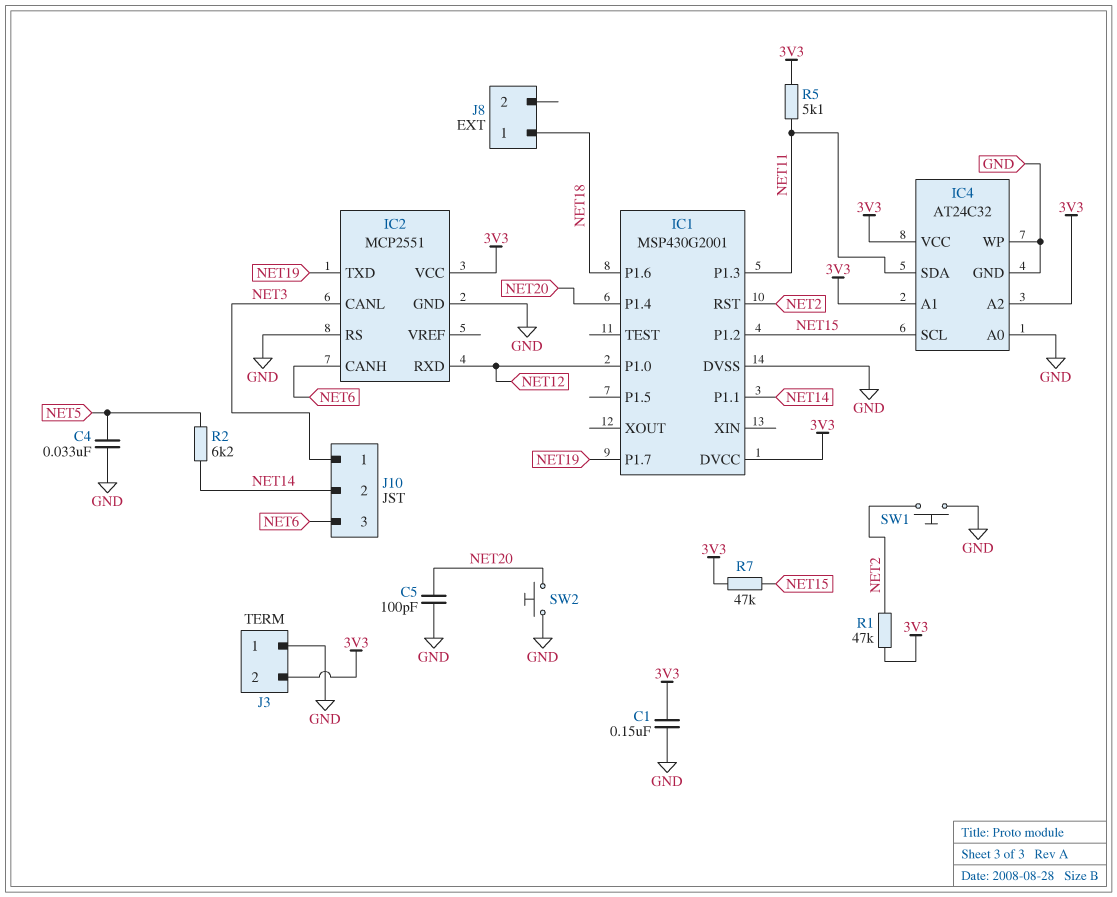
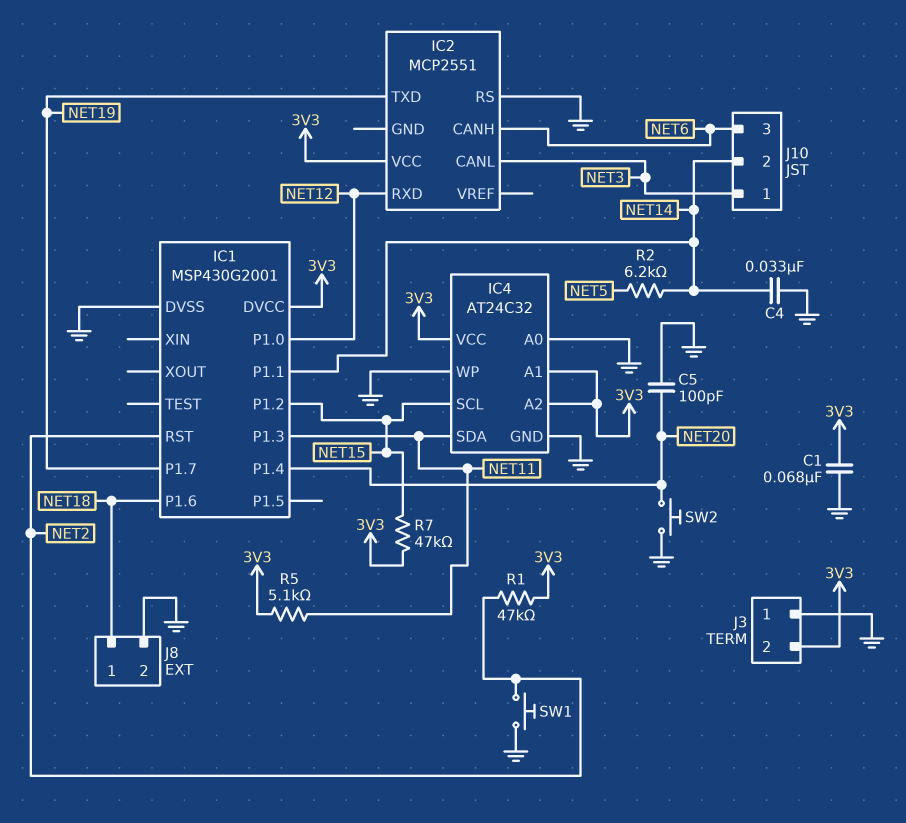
C1: 150nF (3V3, GND) -> 68nF (3V3, GND)
C4: 33nF (GND, NET5) -> 33nF (GND, NET14)
IC2 pin GND: GND -> none
J8 pin 2: none -> GND

